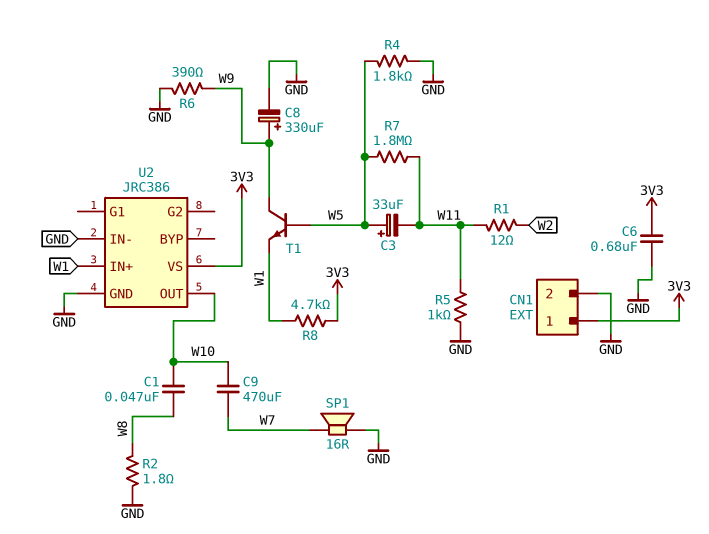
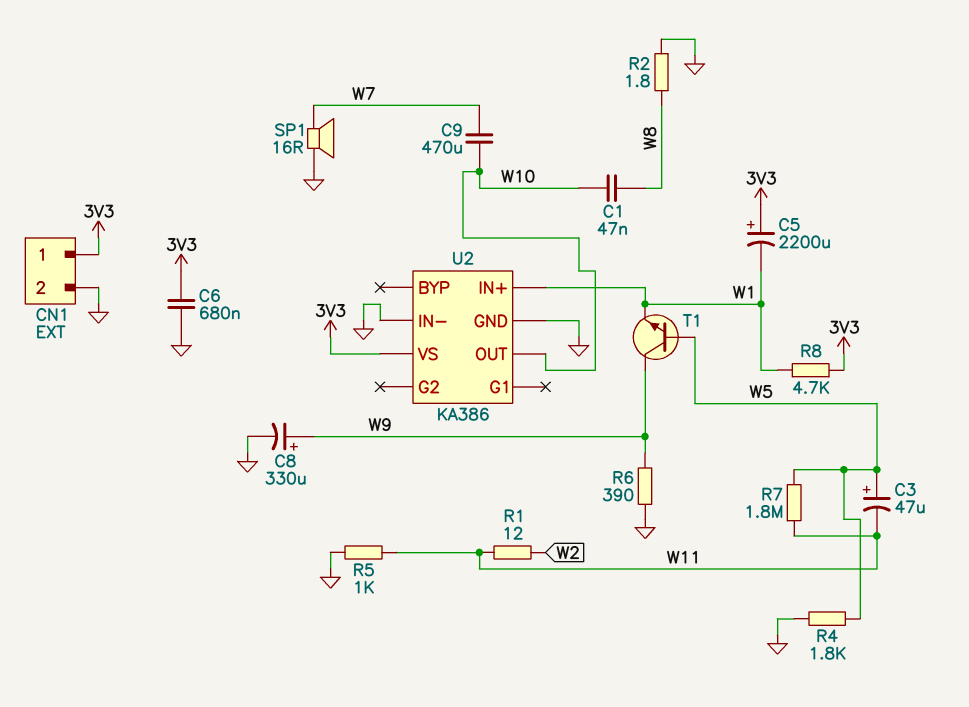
C3: 33uF (plus W5, minus W11) -> 47uF (plus W5, minus W11)
C5: none -> 2200uF (plus 3V3, minus W1)
U2: JRC386 -> KA386

